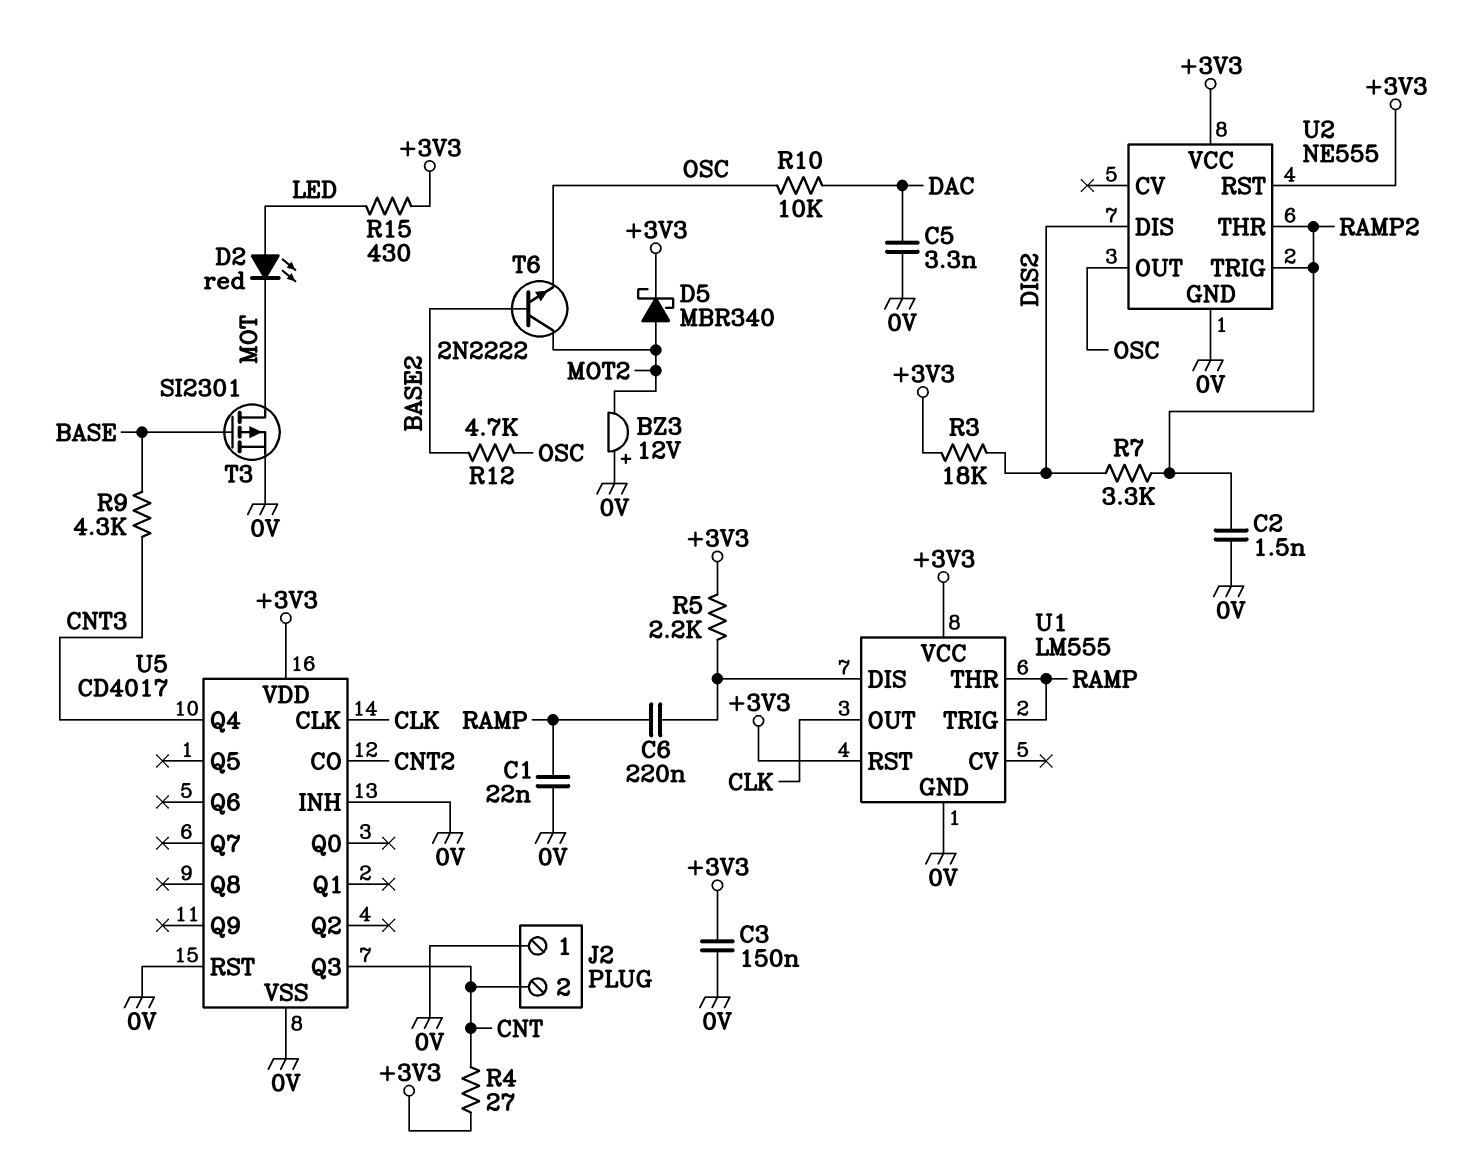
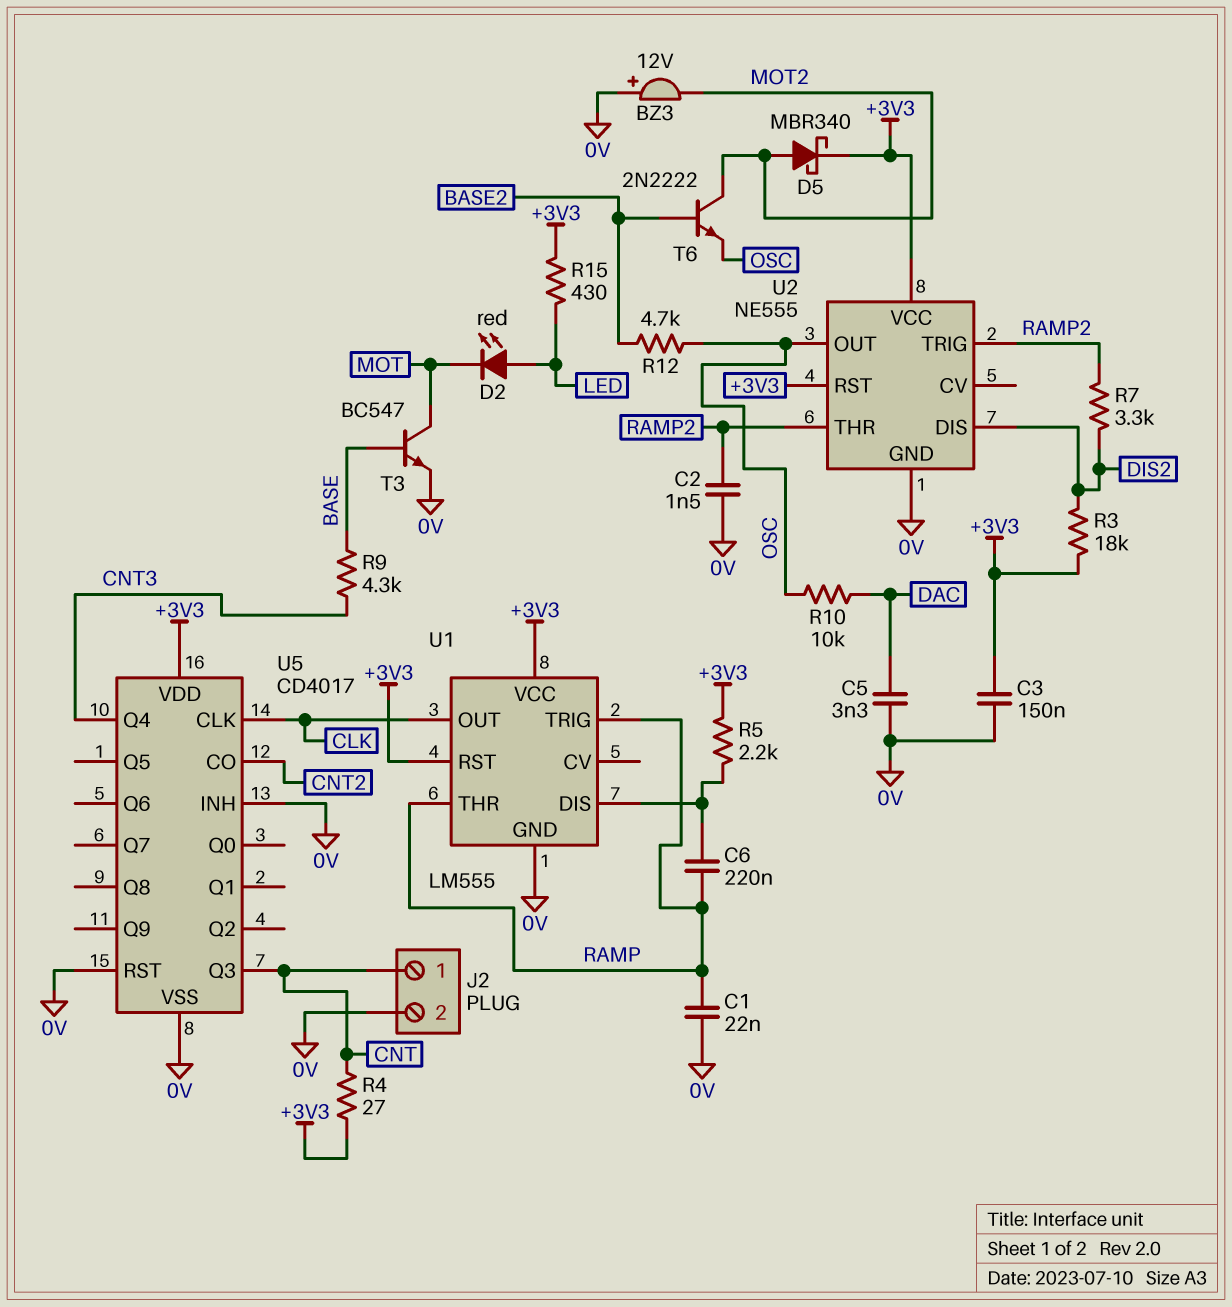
J2 pin 1: 0V -> CNT
J2 pin 2: CNT -> 0V
T3: PMOS SI2301 (G BASE, D MOT, S 0V) -> NPN BC547 (B BASE, C MOT, E 0V)

